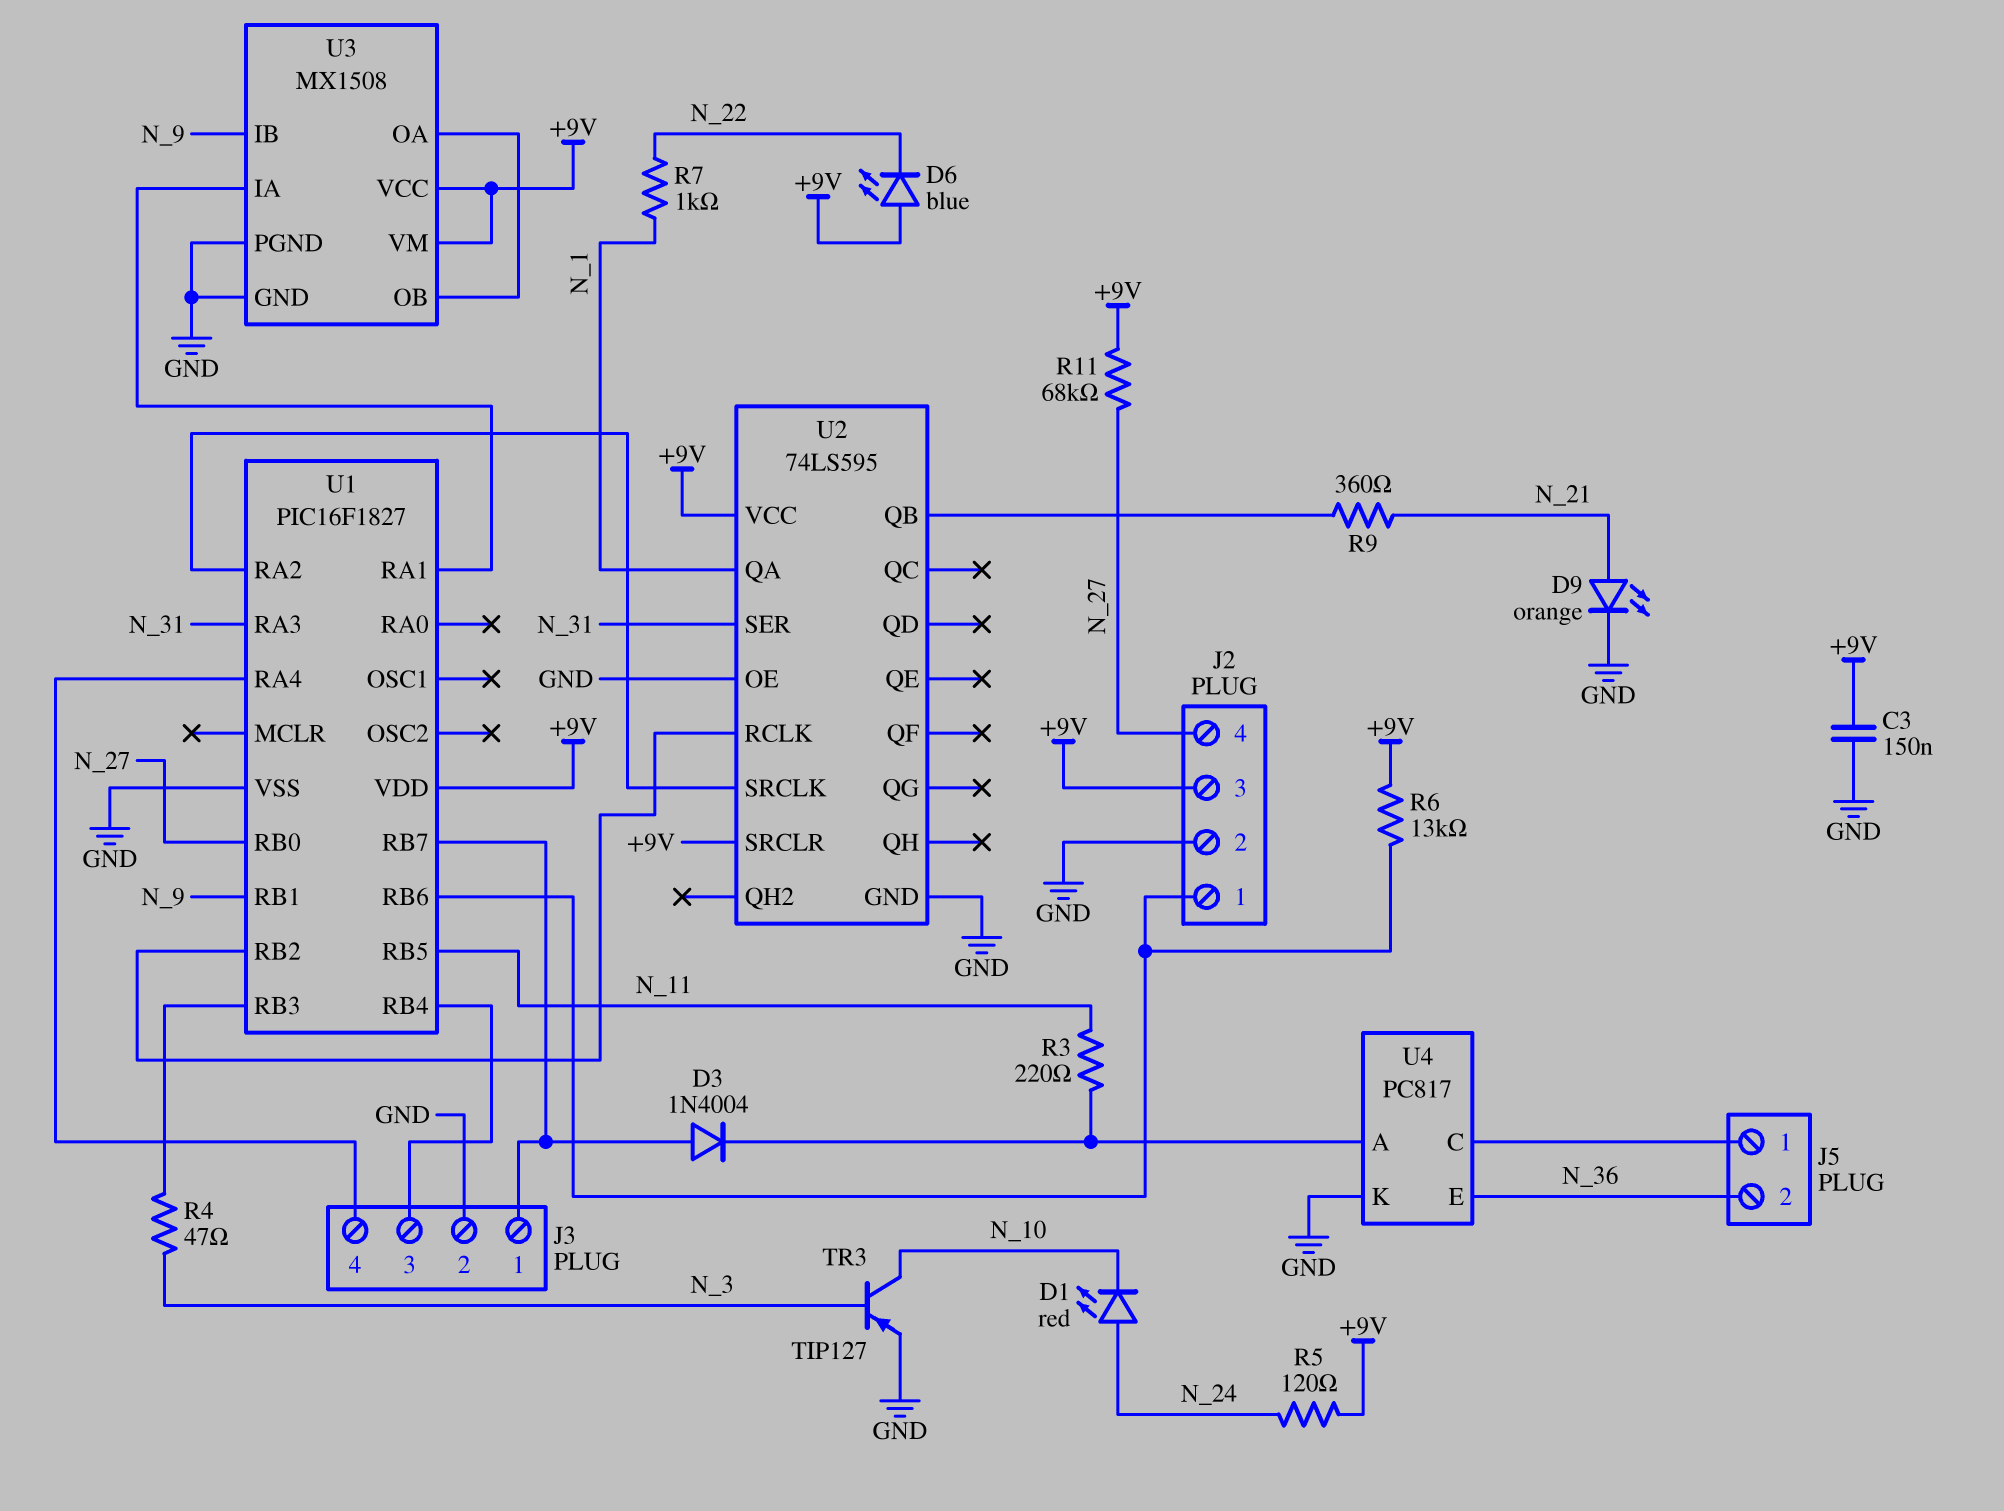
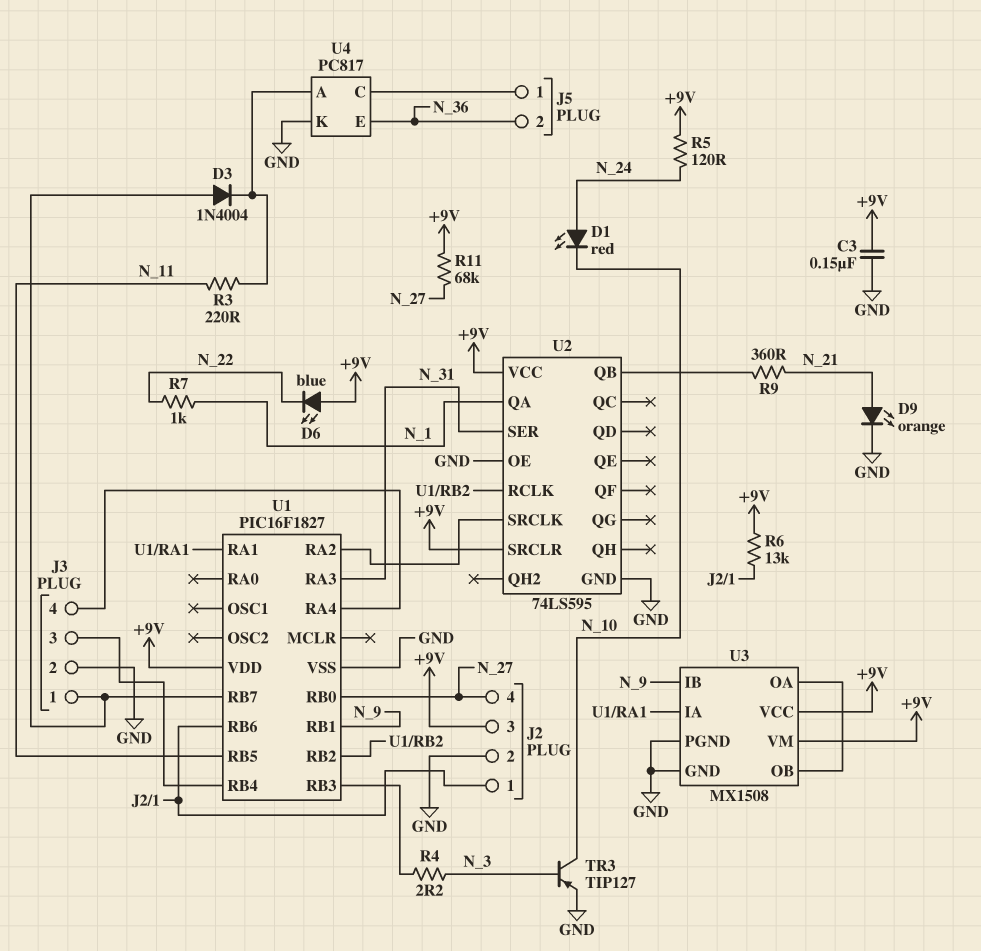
R4: 47 (N_3, U1/RB3) -> 2.2 (N_3, U1/RB3)

